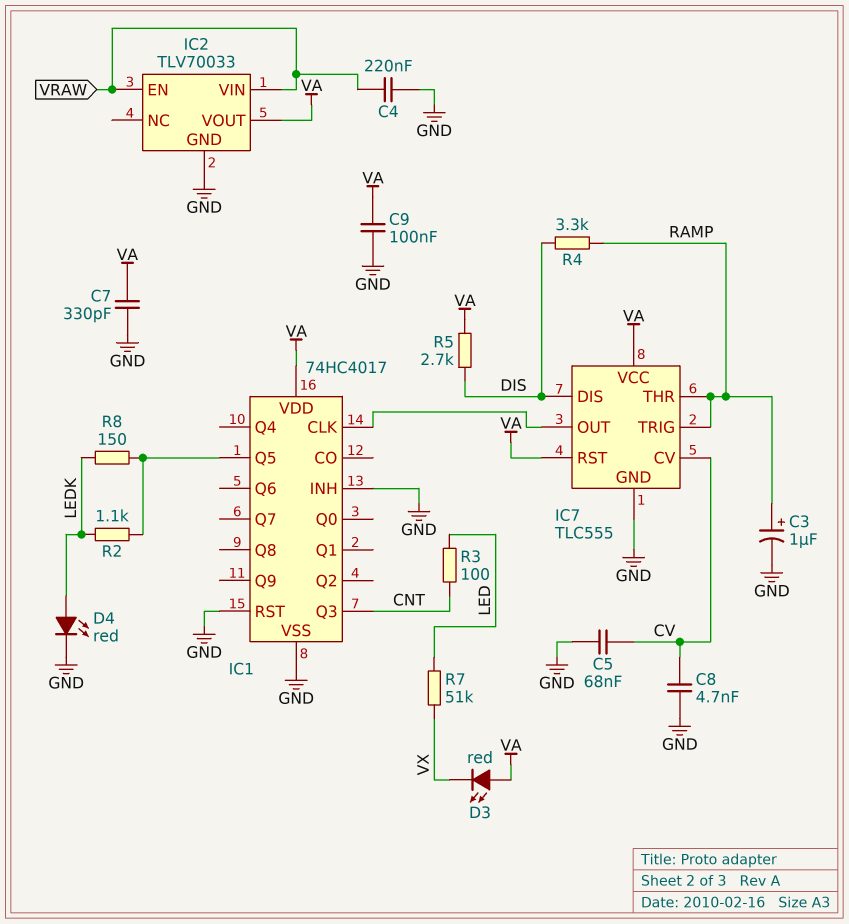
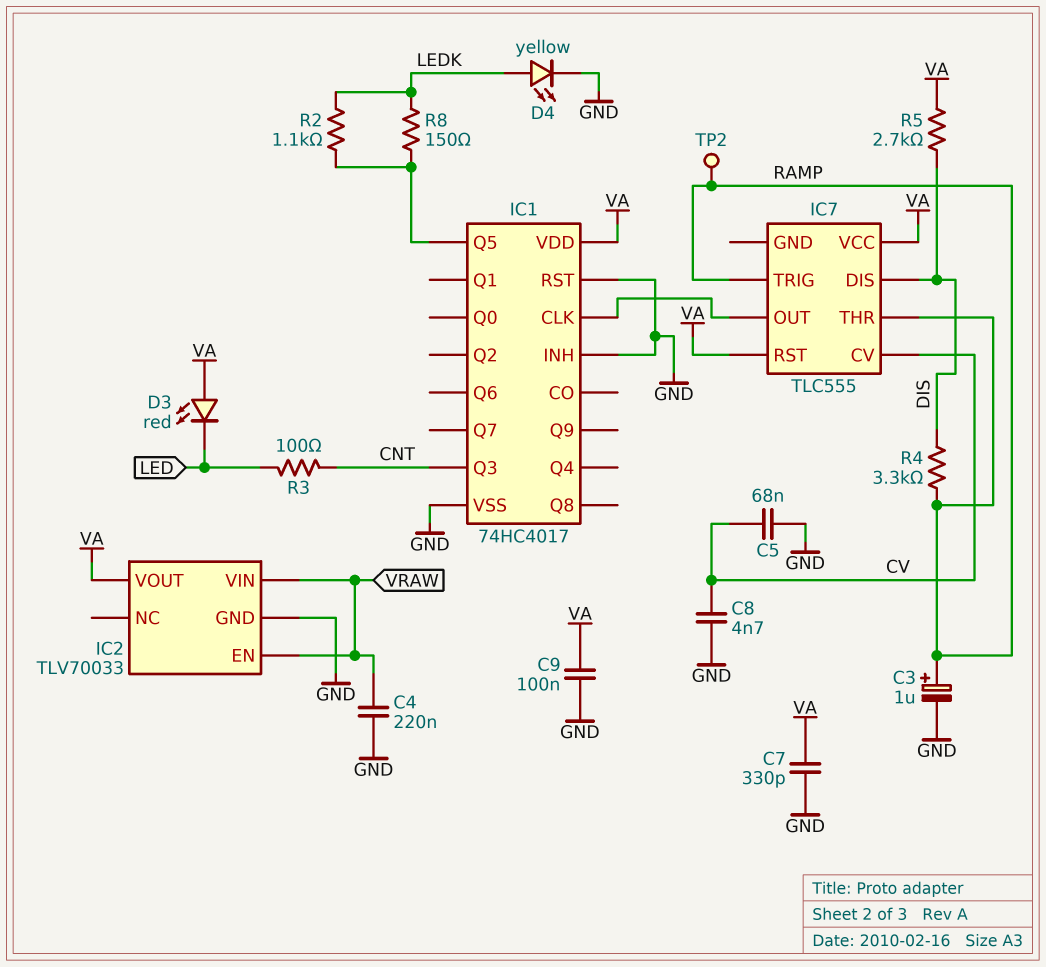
D3: LED red (A VA, K VX) -> LED red (A VA, K LED)
D4: LED red (A LEDK, K GND) -> LED yellow (A LEDK, K GND)
IC7 pin GND: GND -> none
R7: 51k (LED, VX) -> none
TP2: none -> test point (RAMP)

